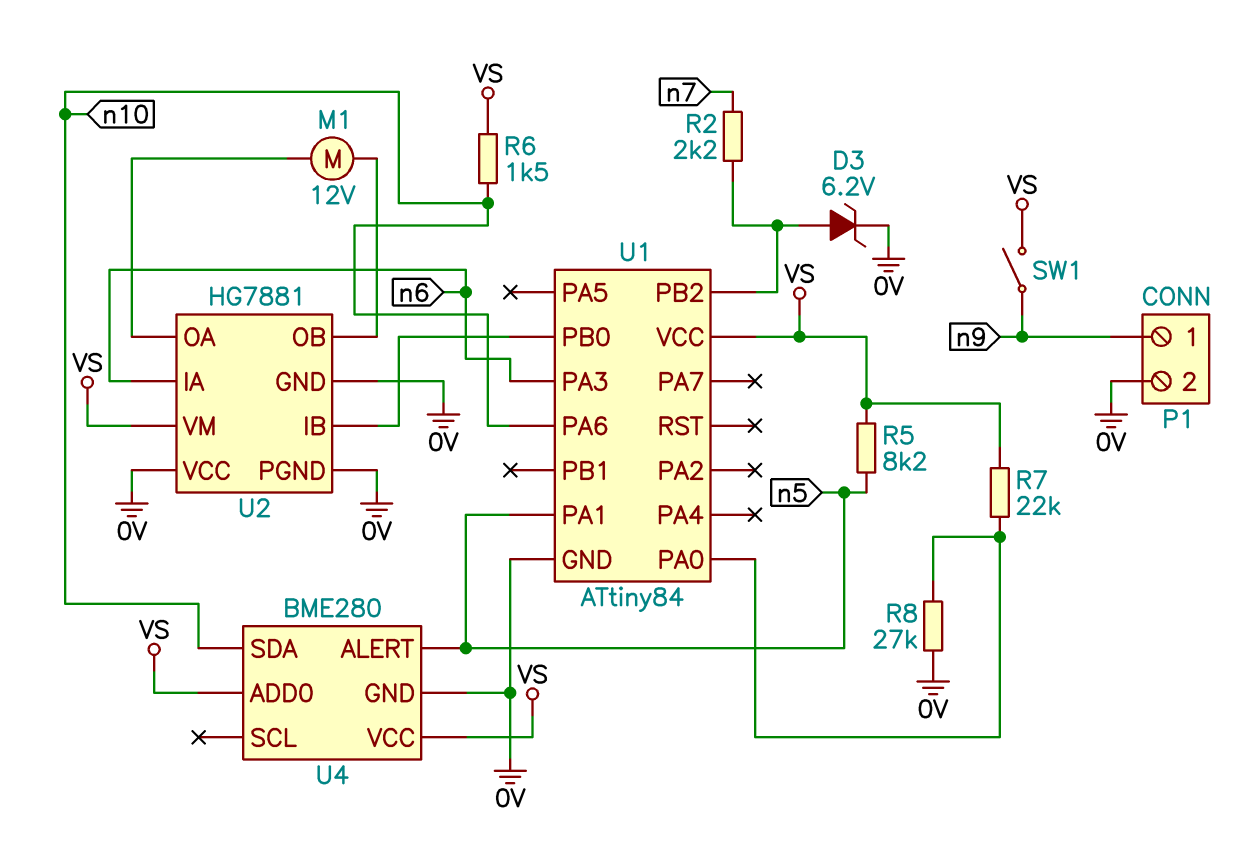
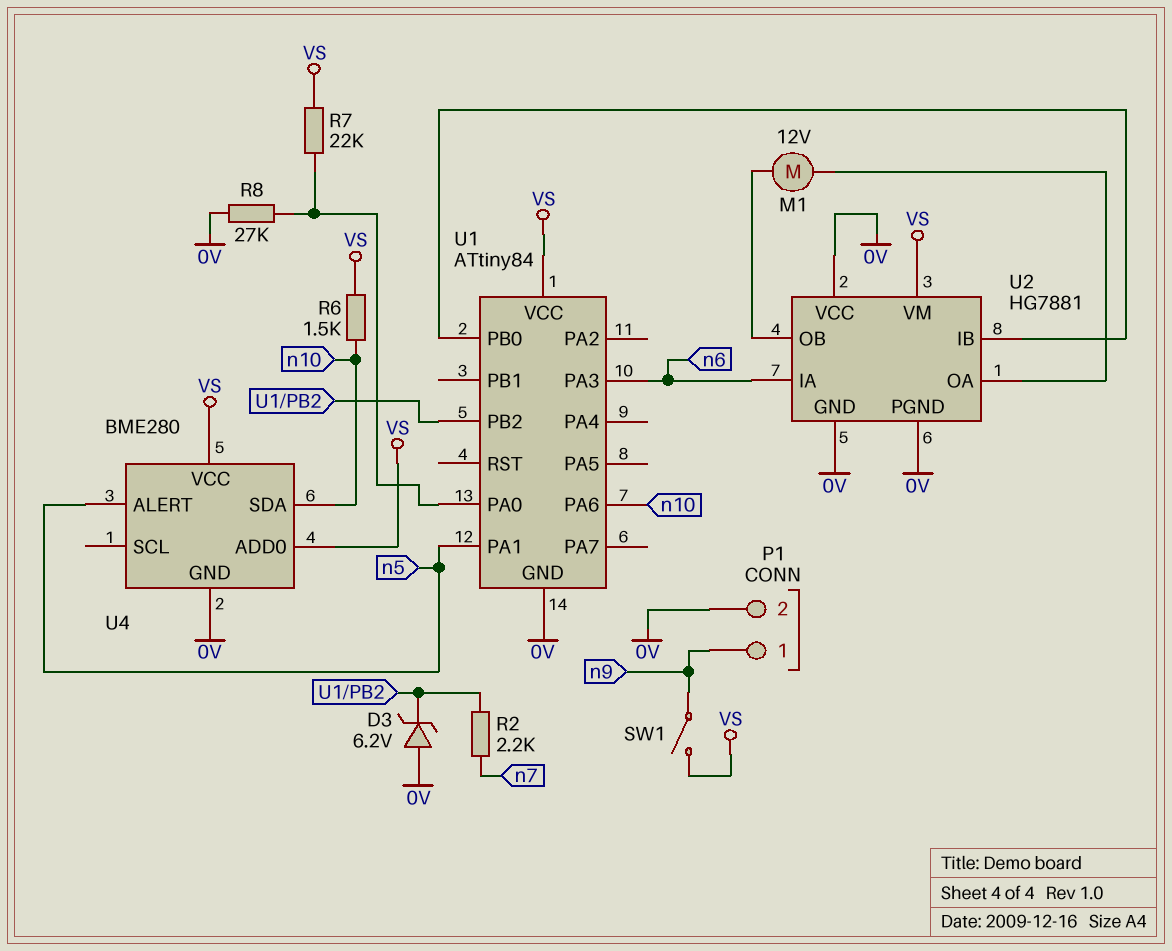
D3: zener 6.2V (A U1/PB2, K 0V) -> zener 6.2V (A 0V, K U1/PB2)
R5: 8.2k (VS, n5) -> none

